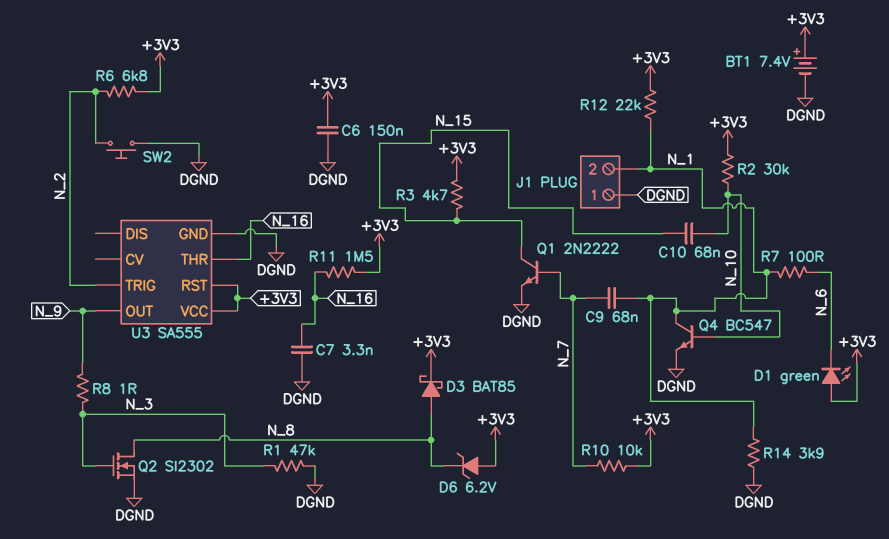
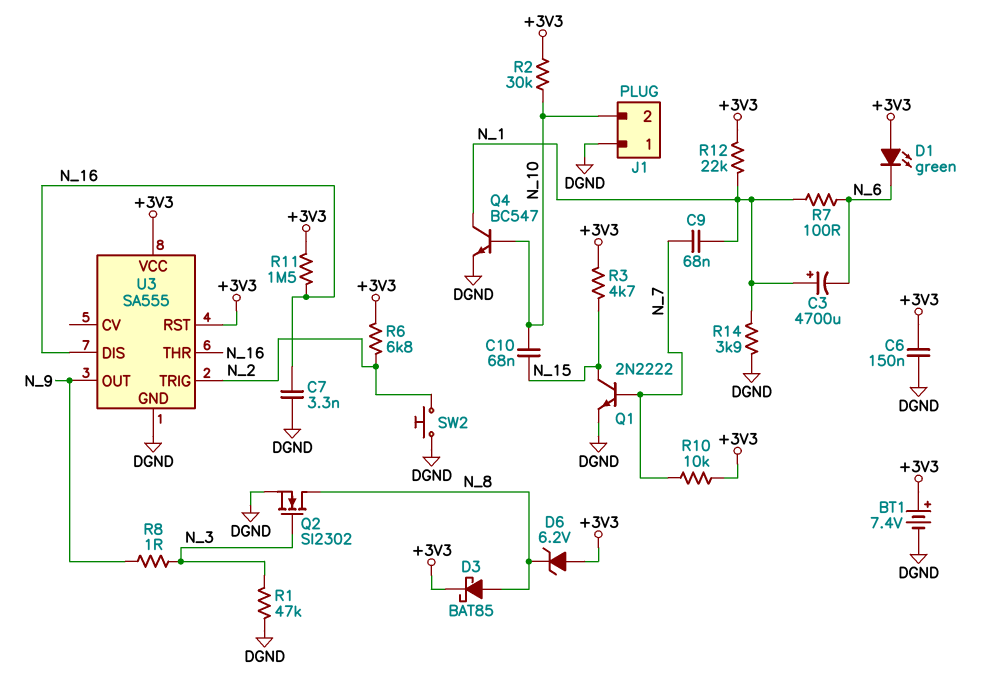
C3: none -> 4700uF (plus N_1, minus N_6)
J1 pin 2: N_1 -> N_10
U3 pin DIS: none -> N_16

